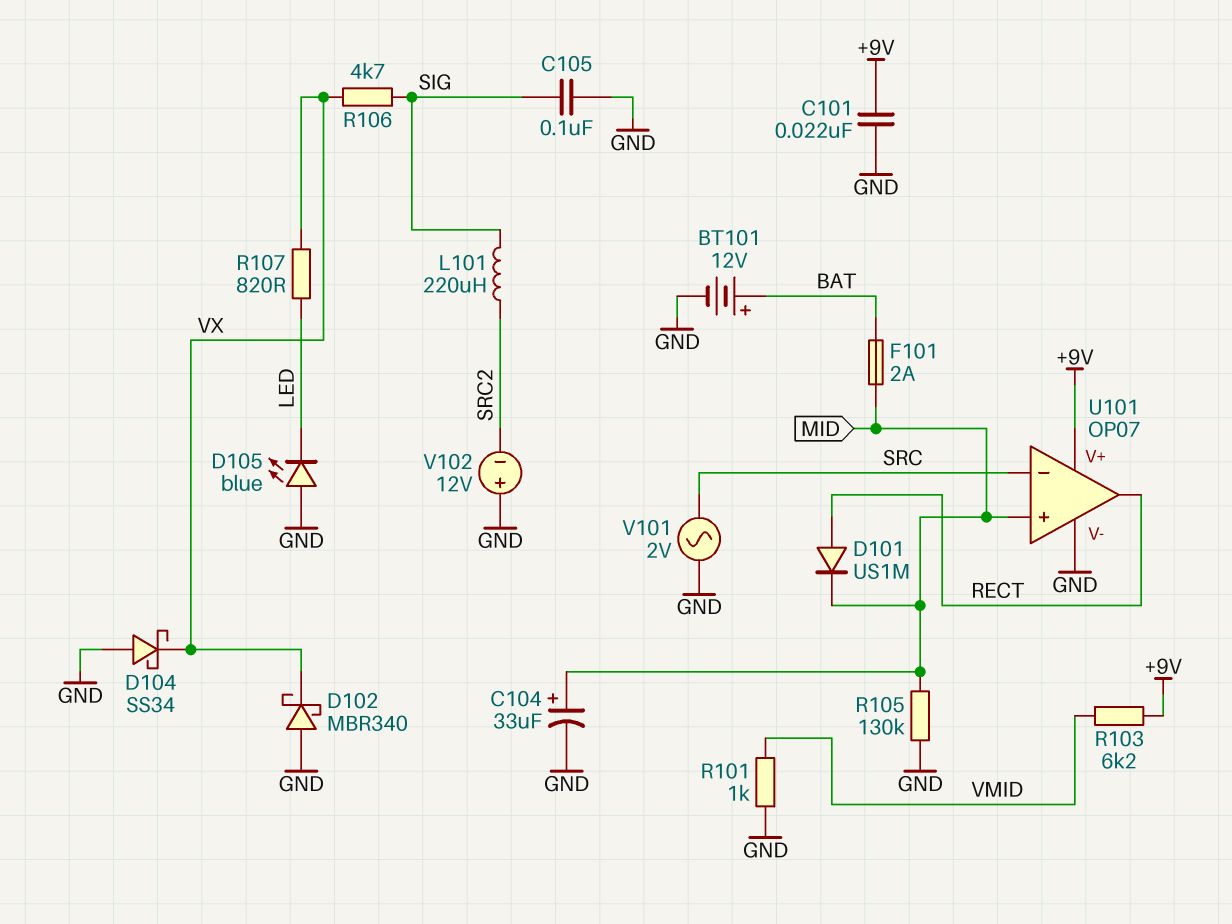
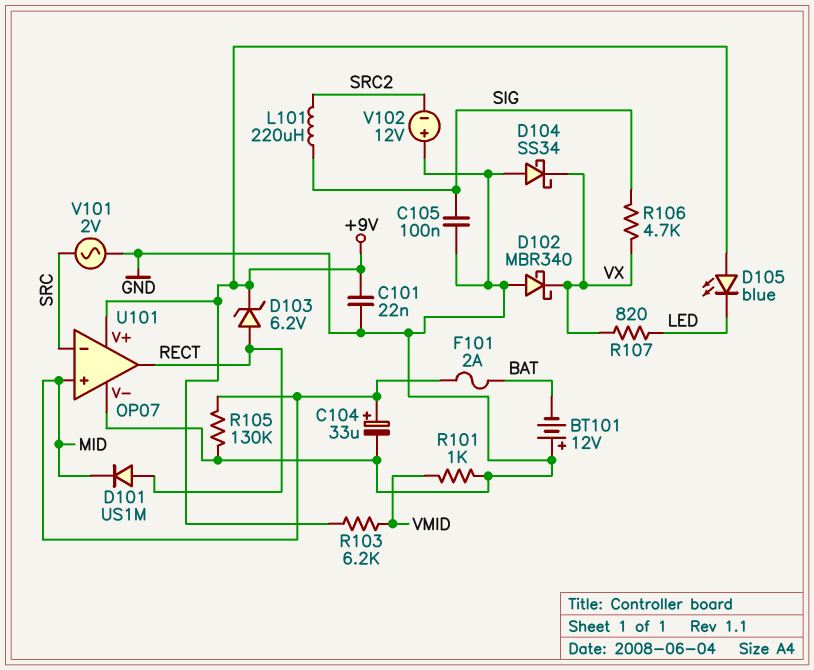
BT101: 12V (plus BAT, minus GND) -> 12V (plus GND, minus BAT)
D103: none -> zener 6.2V (A RECT, K +9V)
D105: LED blue (A GND, K LED) -> LED blue (A +9V, K LED)

